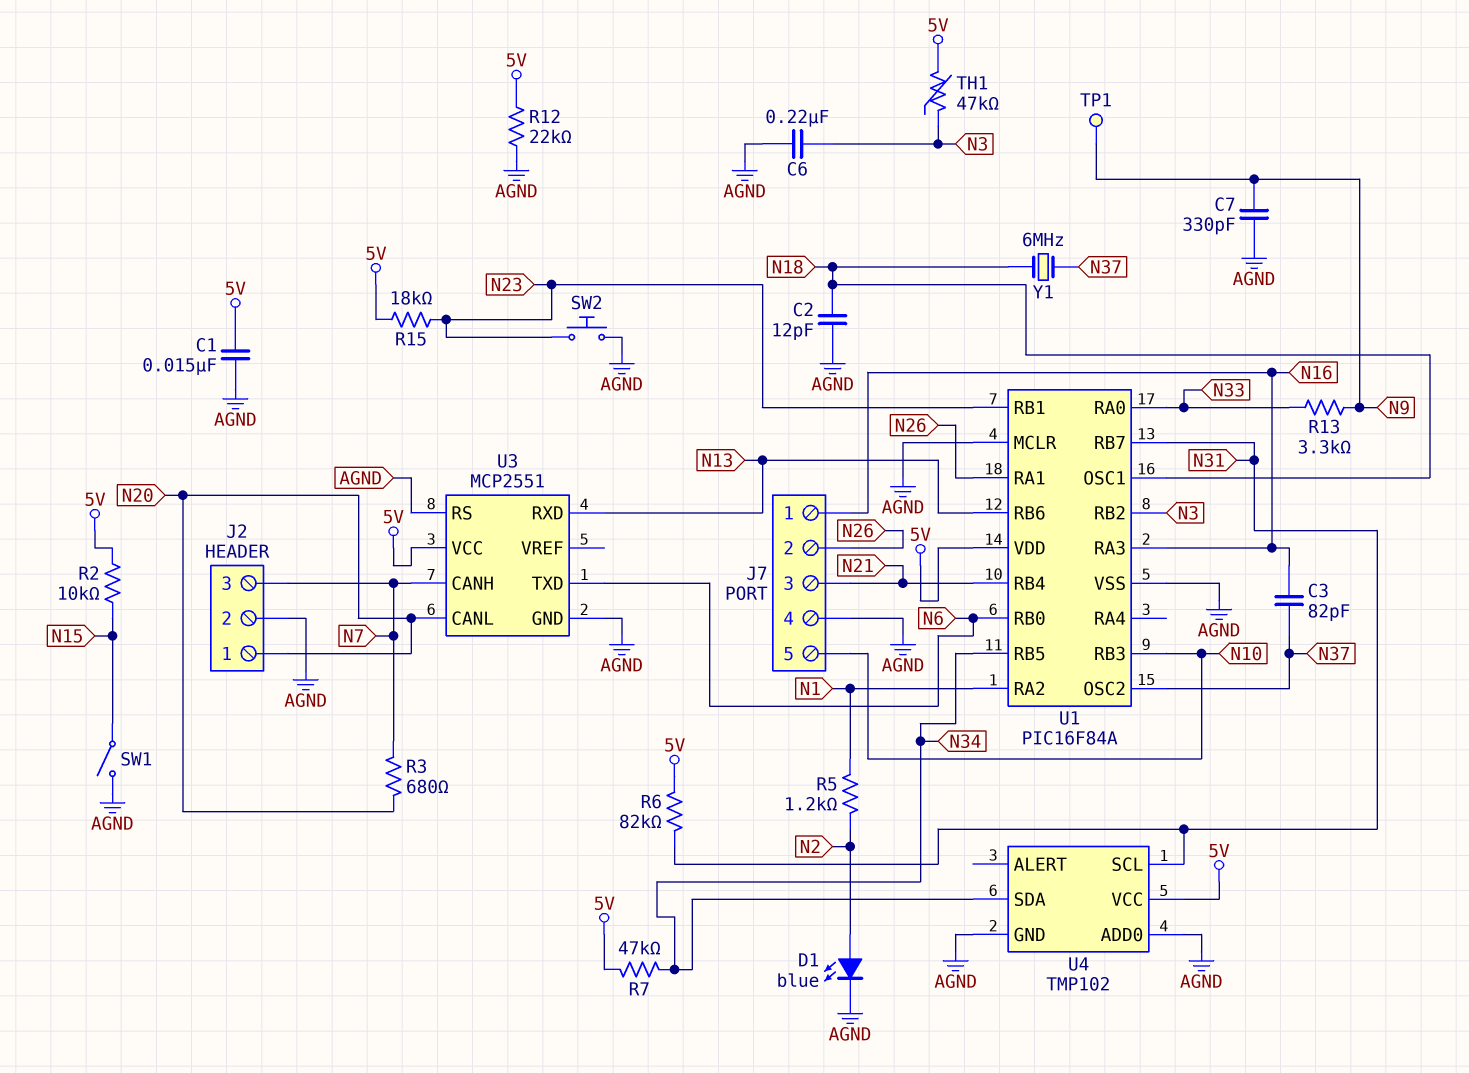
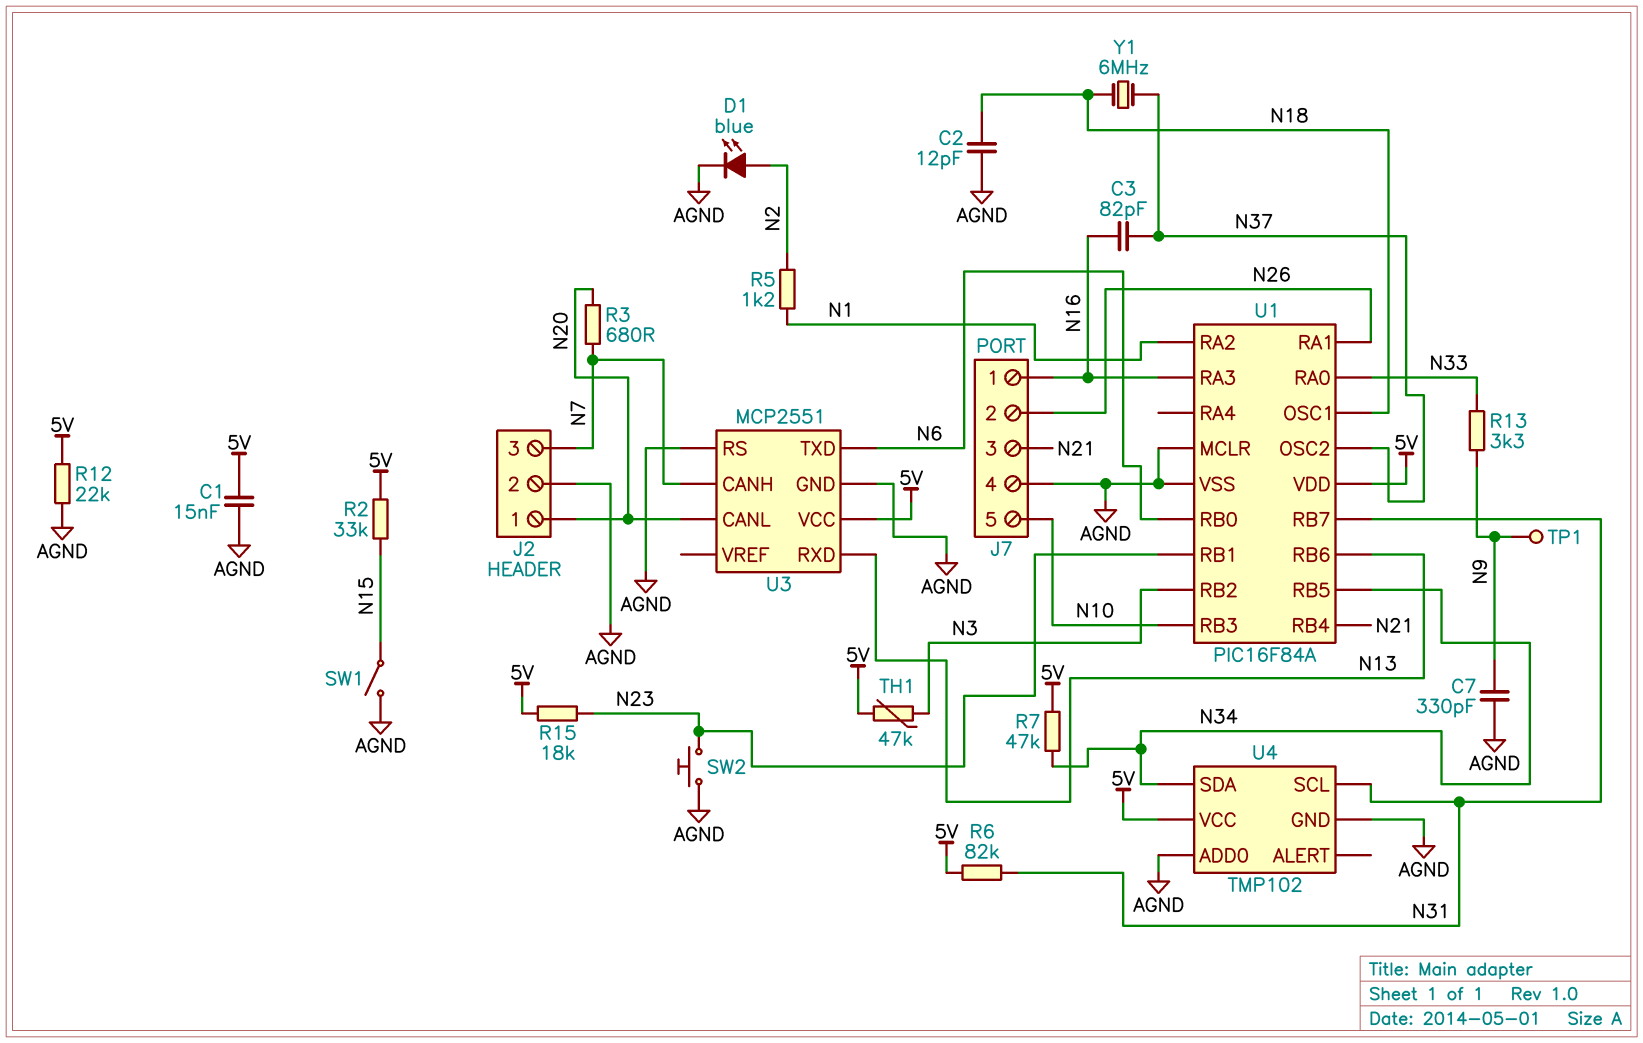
C6: 220nF (AGND, N3) -> none
R2: 10k (5V, N15) -> 33k (5V, N15)

